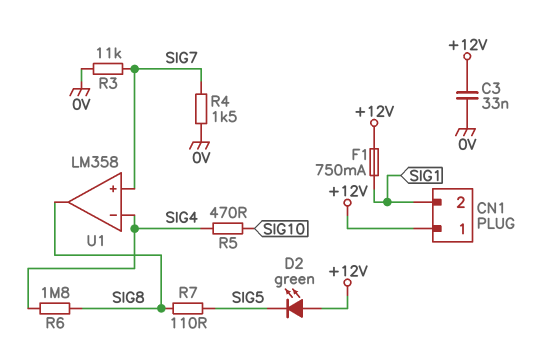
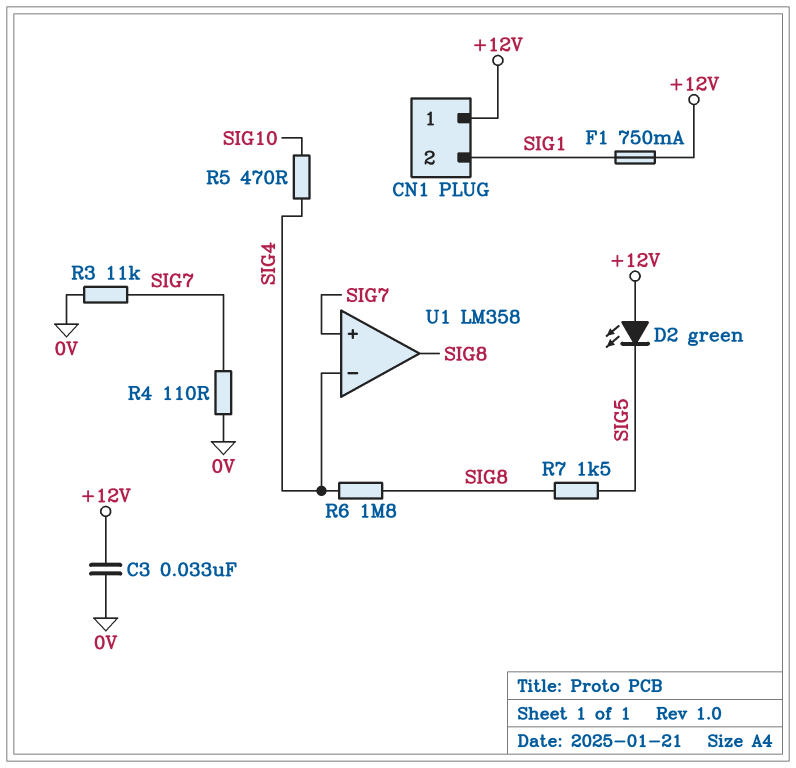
R4: 1.5k (0V, SIG7) -> 110 (0V, SIG7)
R7: 110 (SIG5, SIG8) -> 1.5k (SIG5, SIG8)

